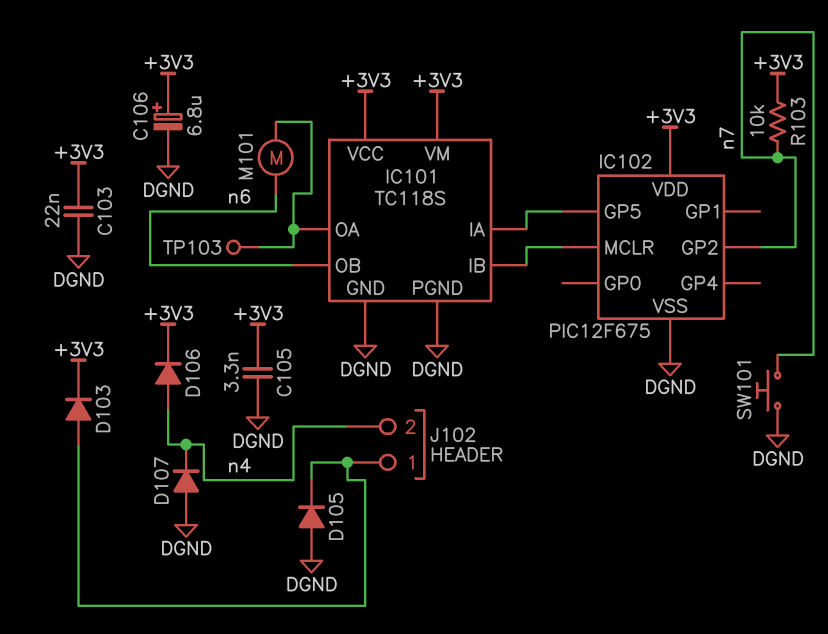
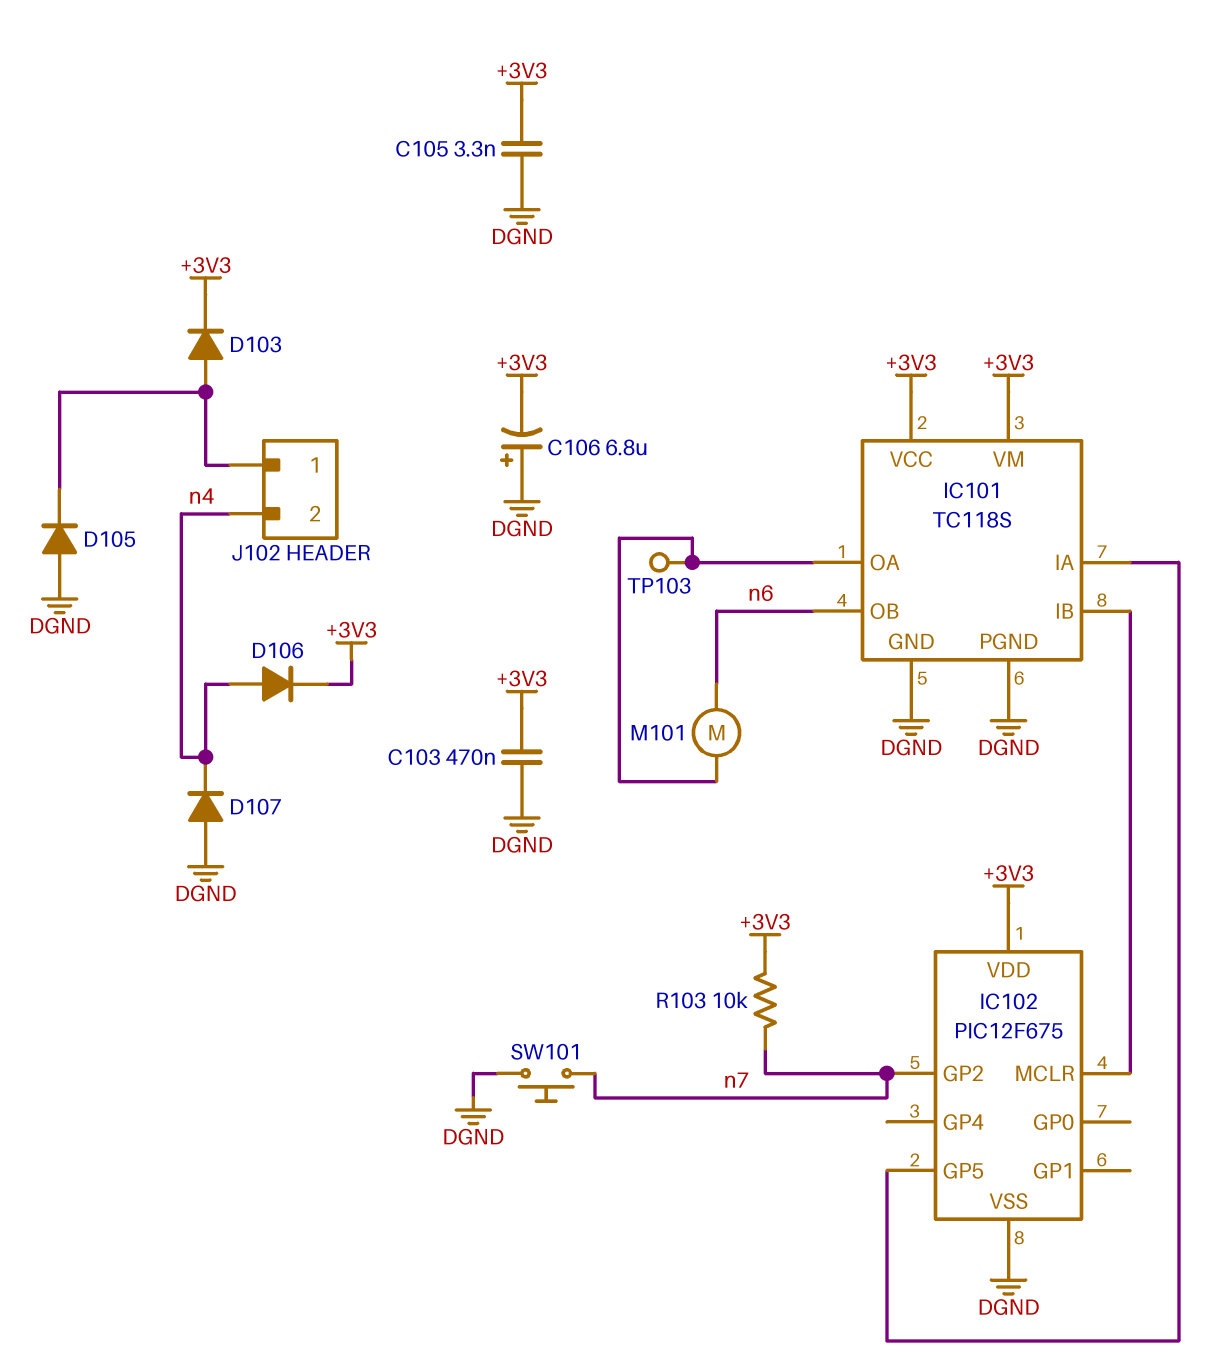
C103: 22nF (+3V3, DGND) -> 470nF (+3V3, DGND)
C106: 6.8uF (plus +3V3, minus DGND) -> 6.8uF (plus DGND, minus +3V3)

